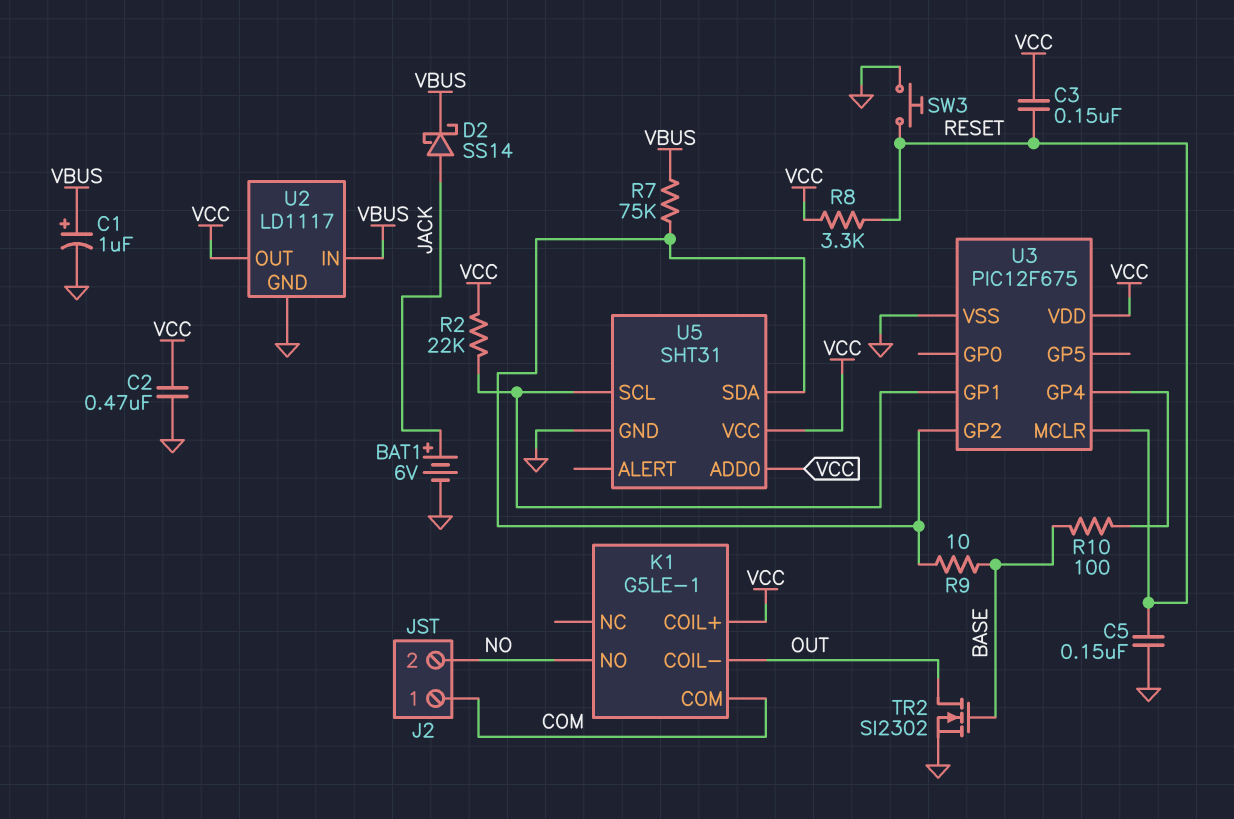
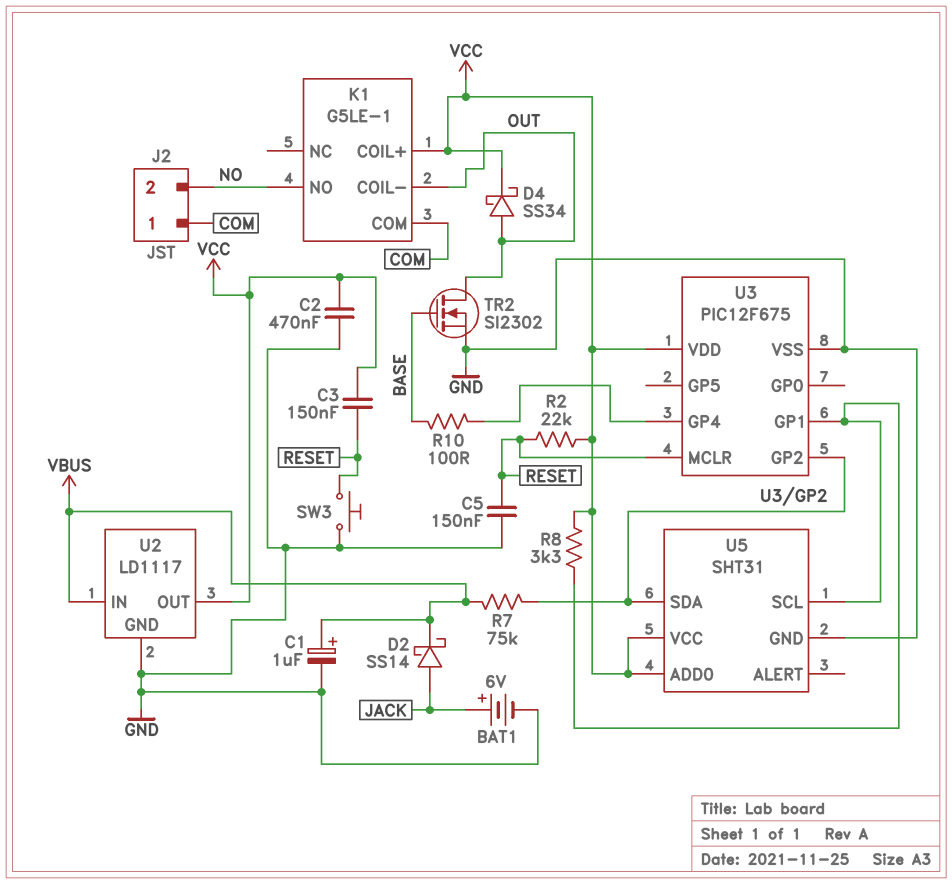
D4: none -> schottky SS34 (A OUT, K VCC)
R2: 22k (U3/GP1, VCC) -> 22k (RESET, VCC)
R8: 3.3k (RESET, VCC) -> 3.3k (U3/GP1, VCC)
R9: 10 (BASE, U3/GP2) -> none

